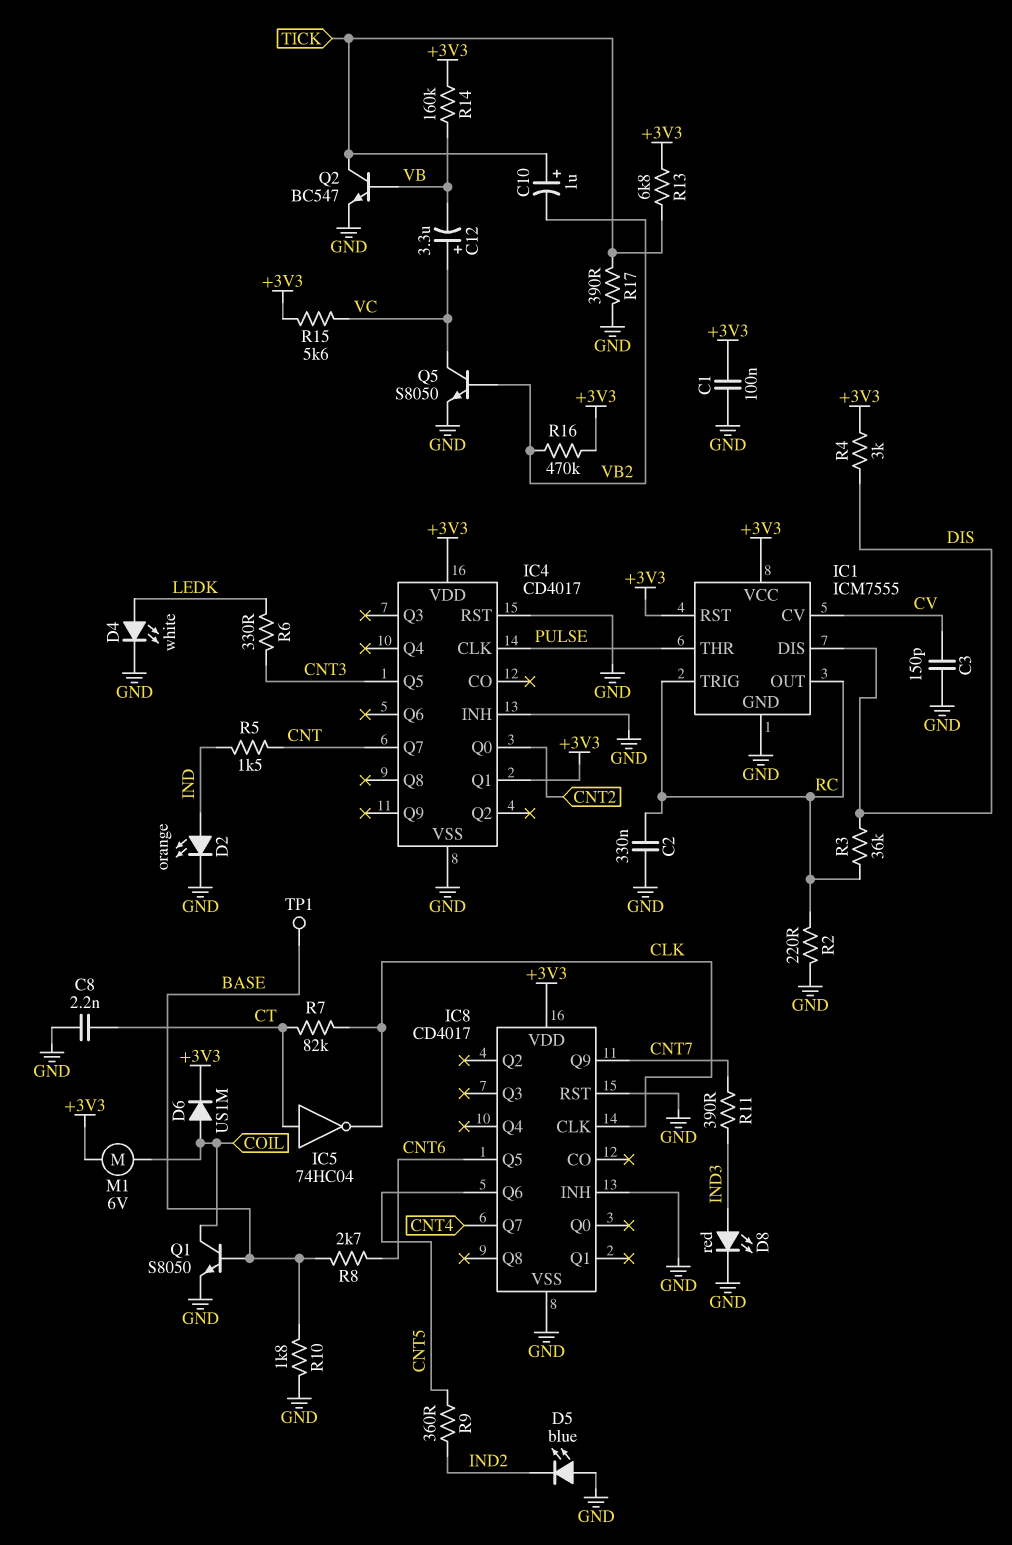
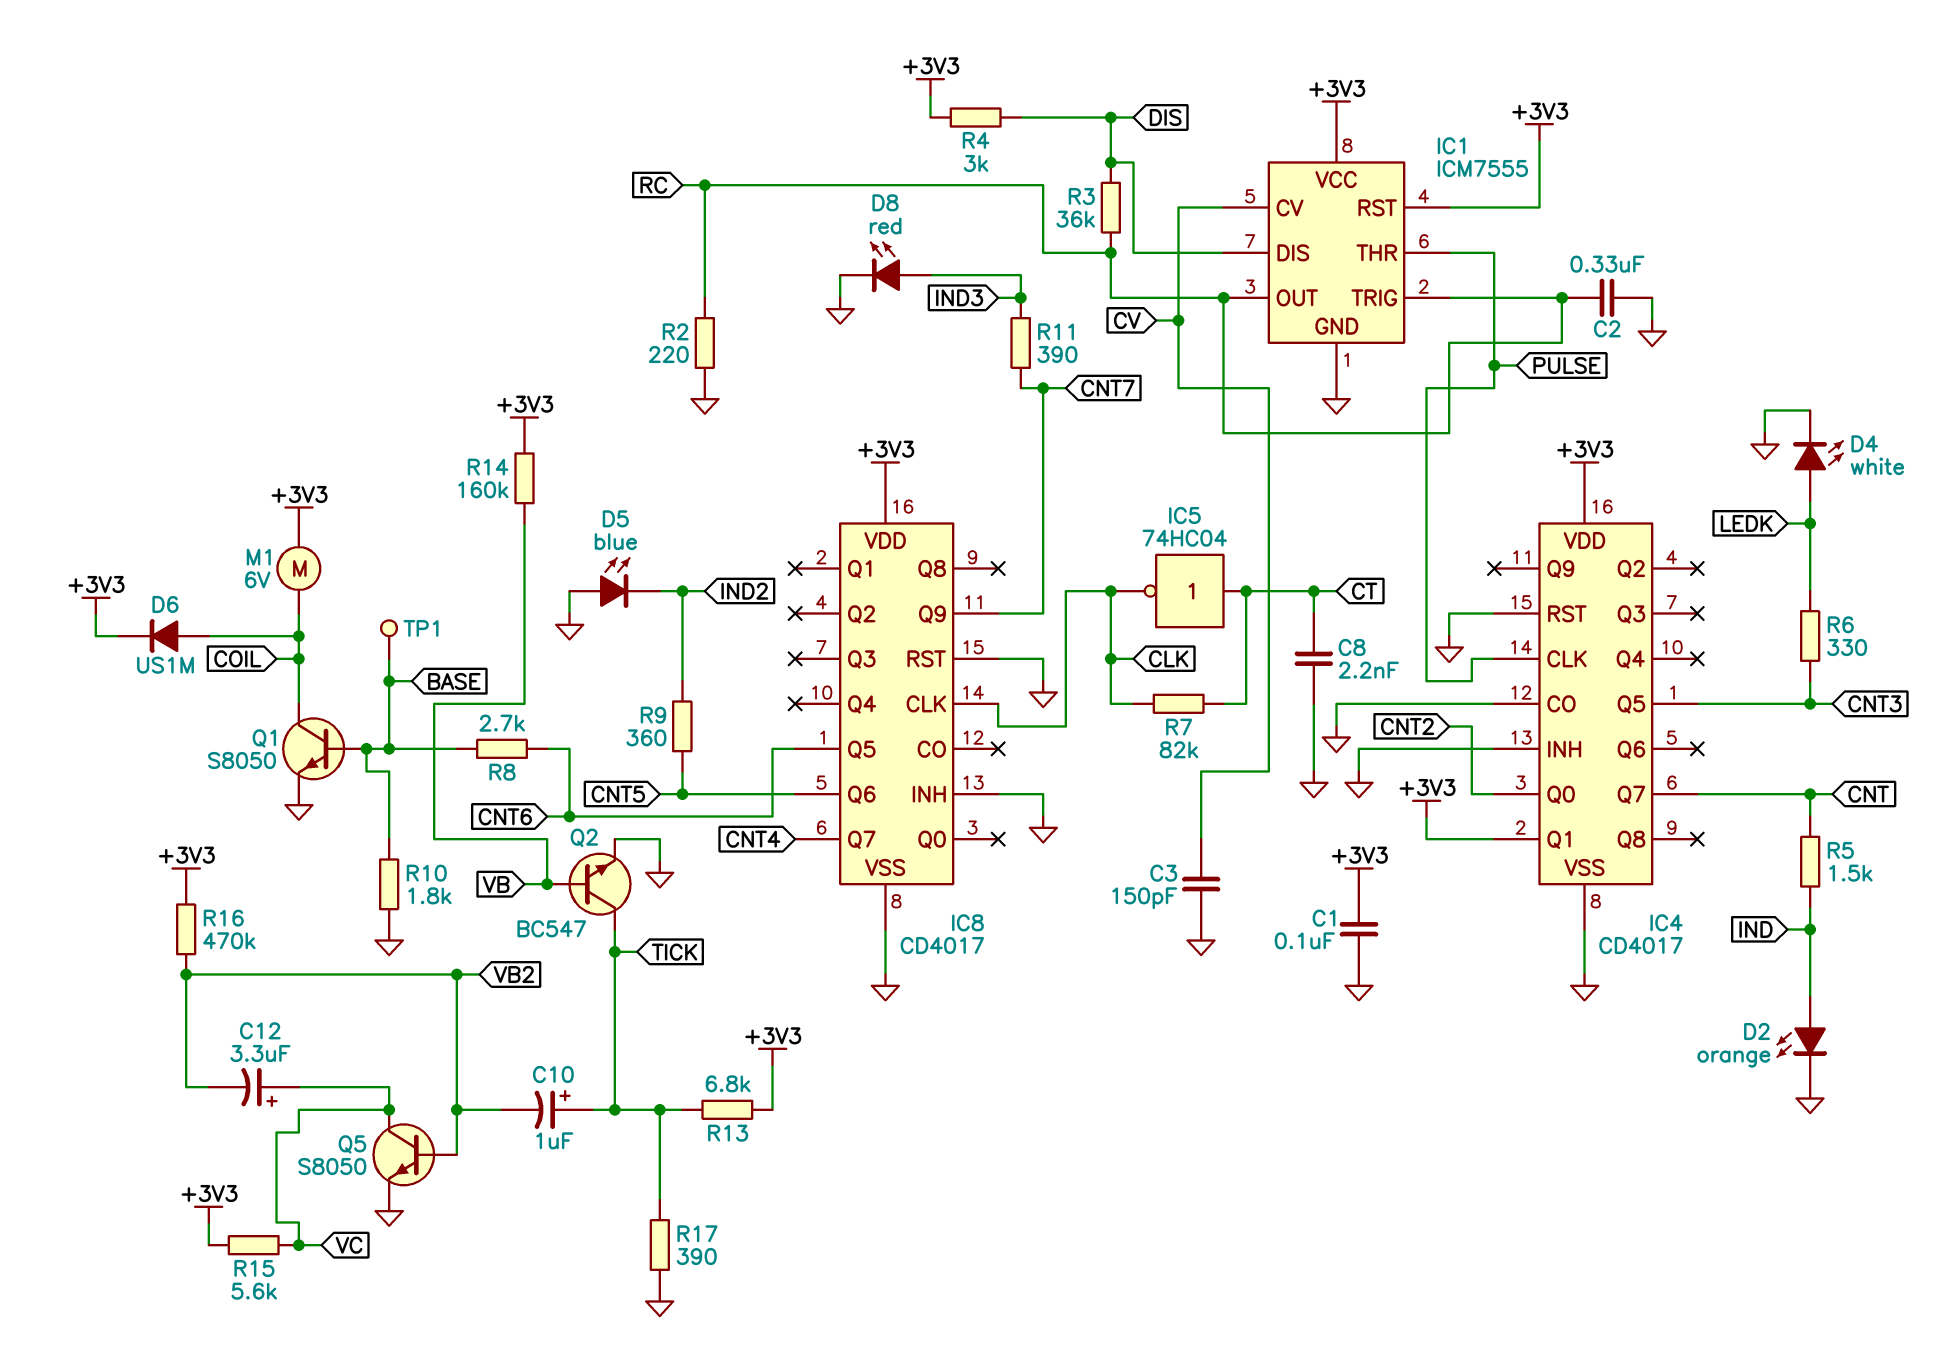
C12: 3.3uF (plus VC, minus VB) -> 3.3uF (plus VC, minus VB2)
IC4 pin CO: none -> GND

